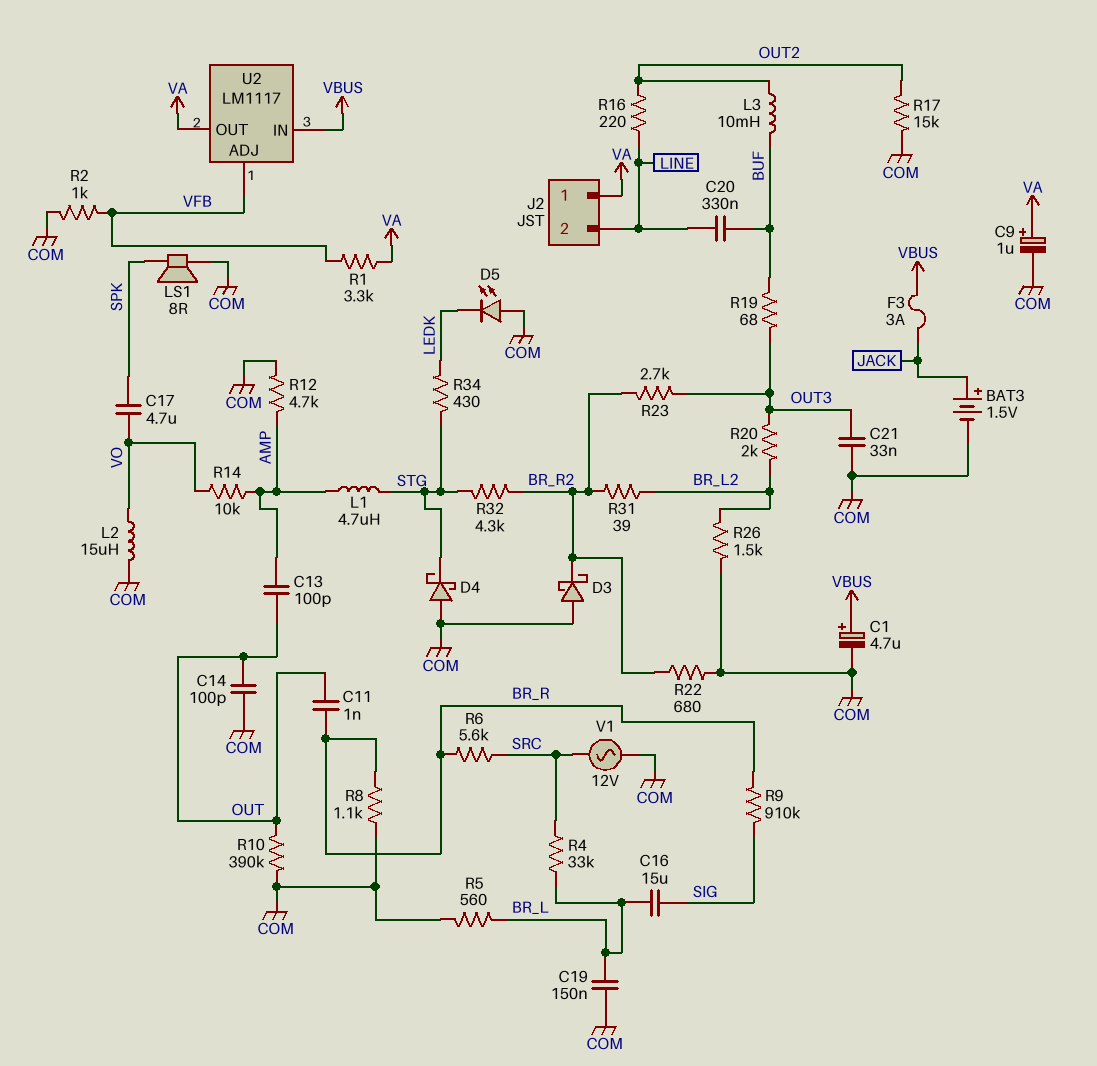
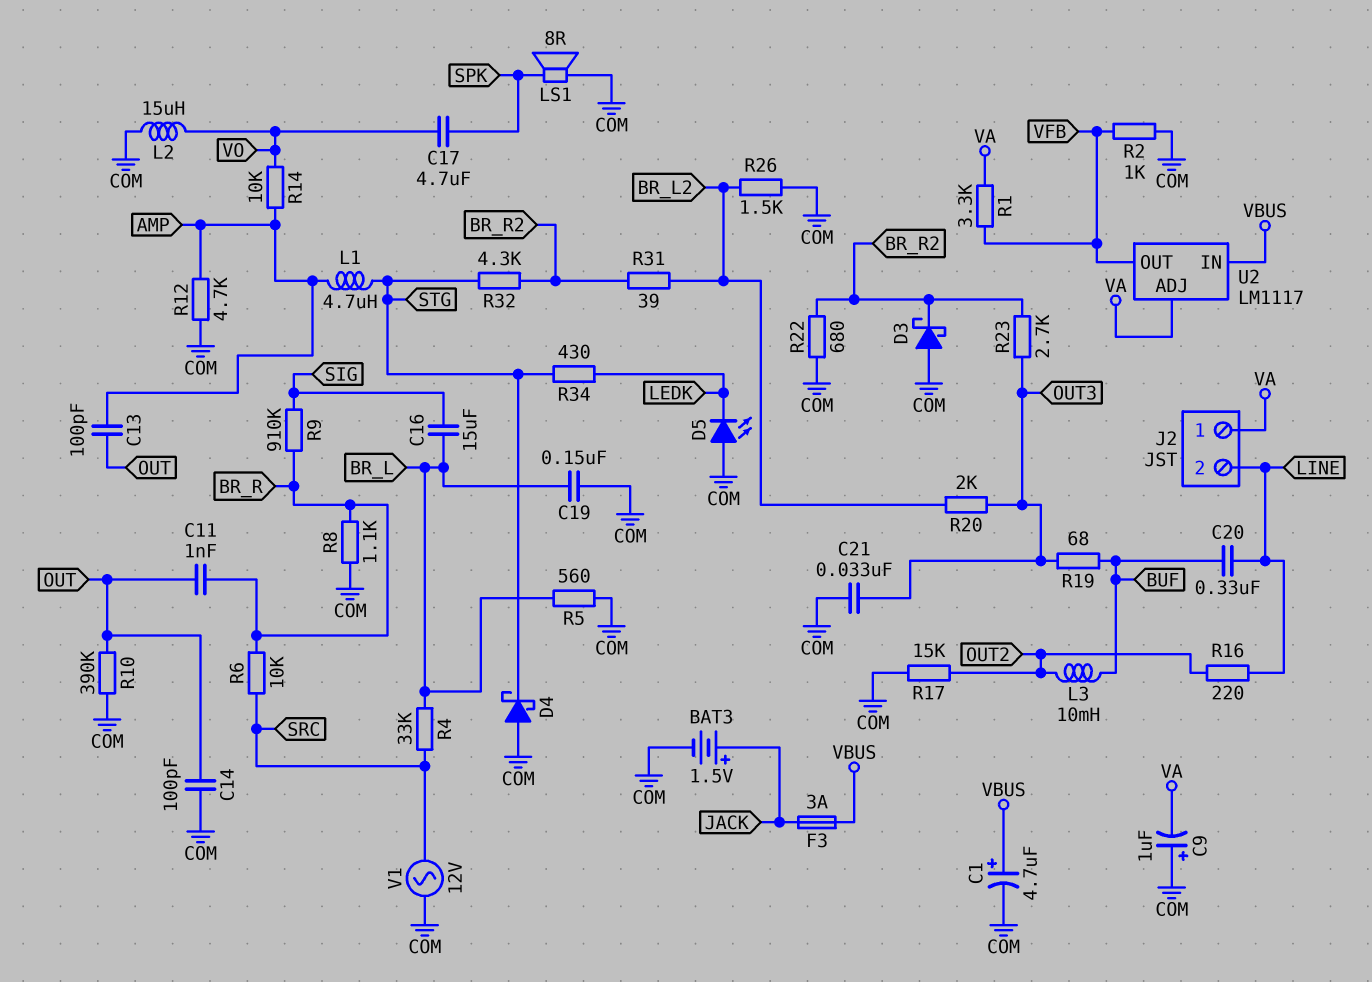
C9: 1uF (plus VA, minus COM) -> 1uF (plus COM, minus VA)
R6: 5.6k (BR_R, SRC) -> 10k (BR_R, SRC)
U2 pin ADJ: VFB -> VA
U2 pin OUT: VA -> VFB

